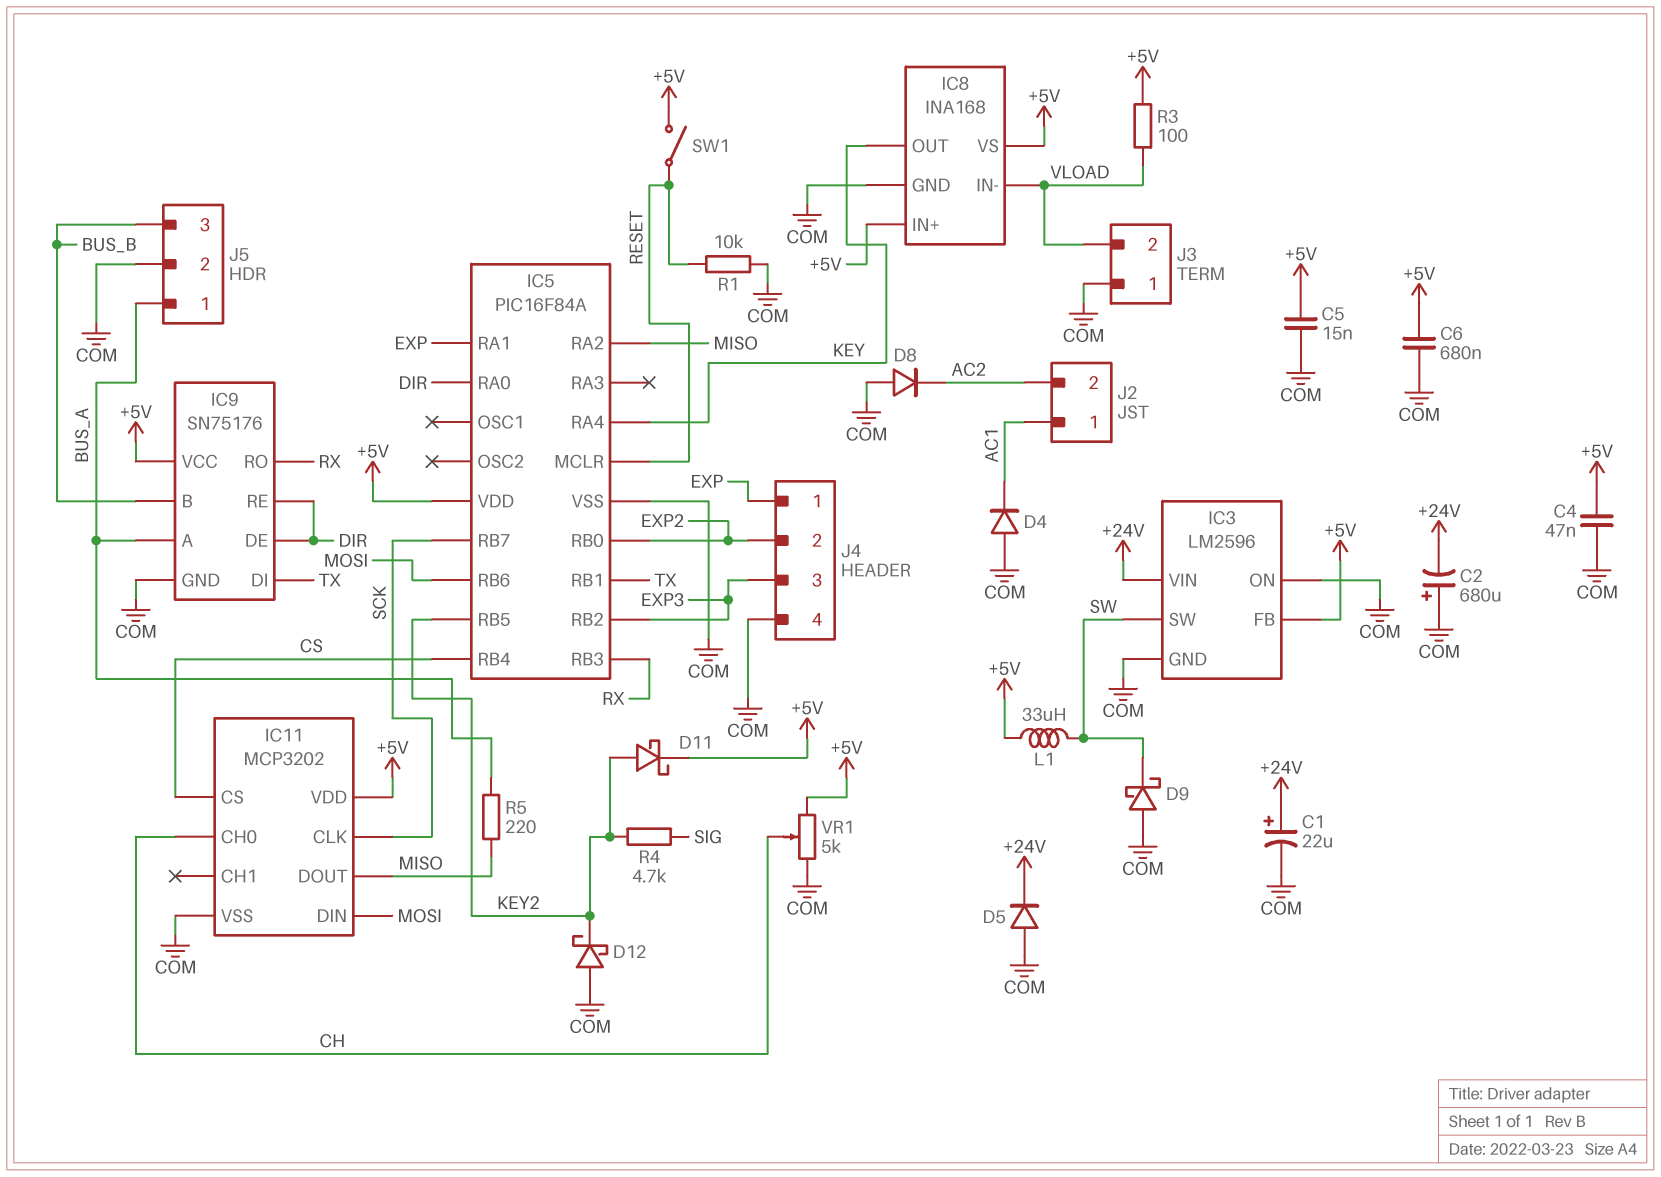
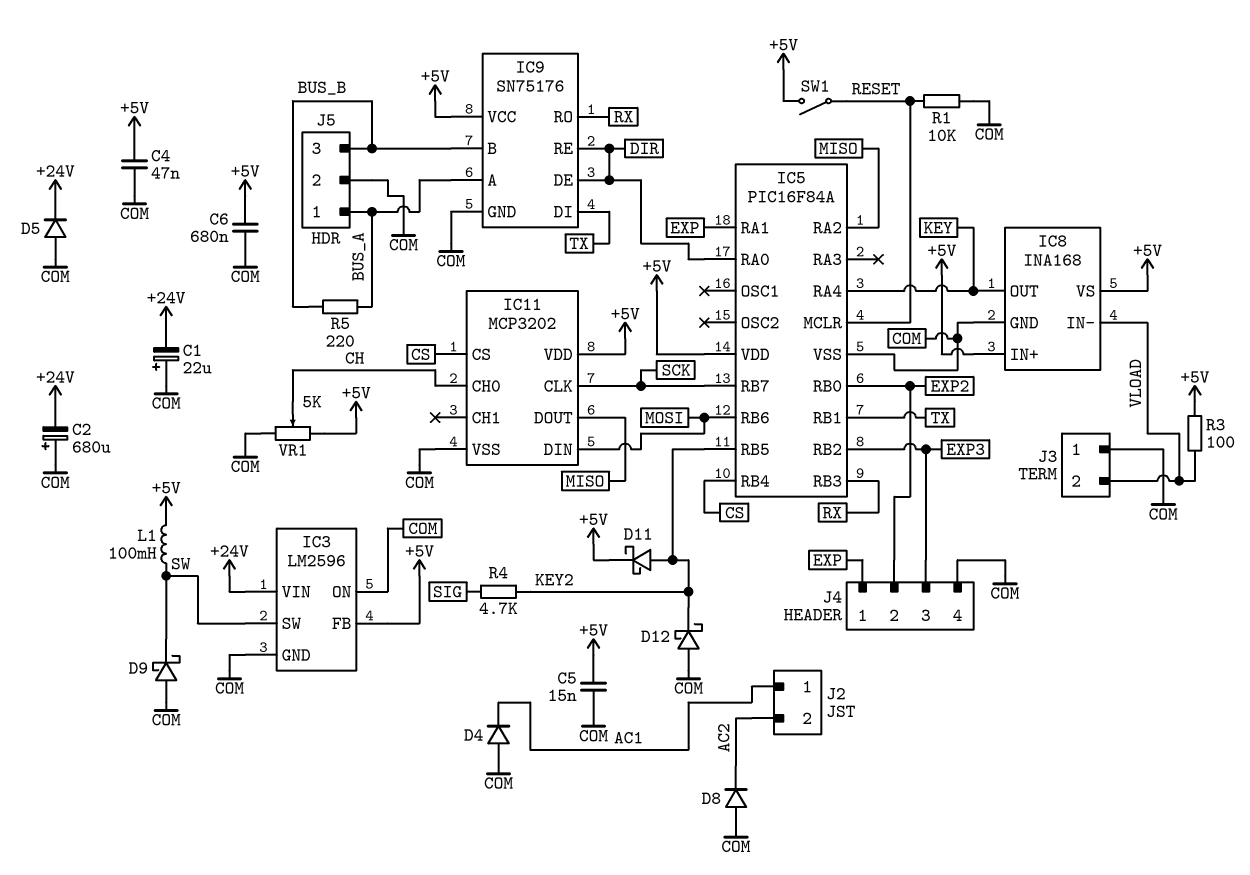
C1: 22uF (plus +24V, minus COM) -> 22uF (plus COM, minus +24V)
L1: 33uH (+5V, SW) -> 100mH (+5V, SW)
R5: 220 (BUS_A, MISO) -> 220 (BUS_A, BUS_B)

